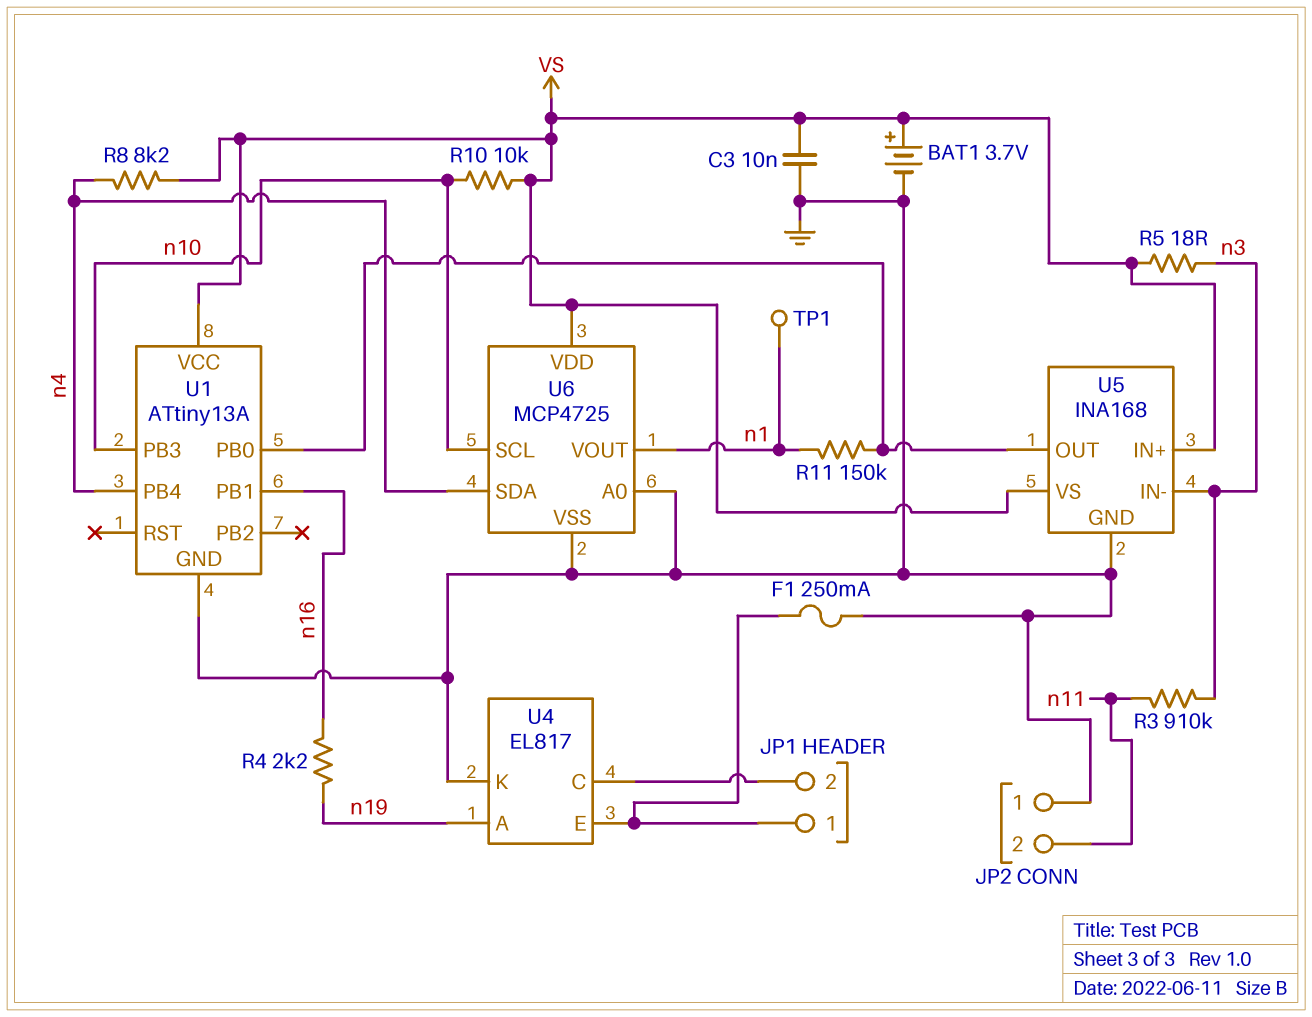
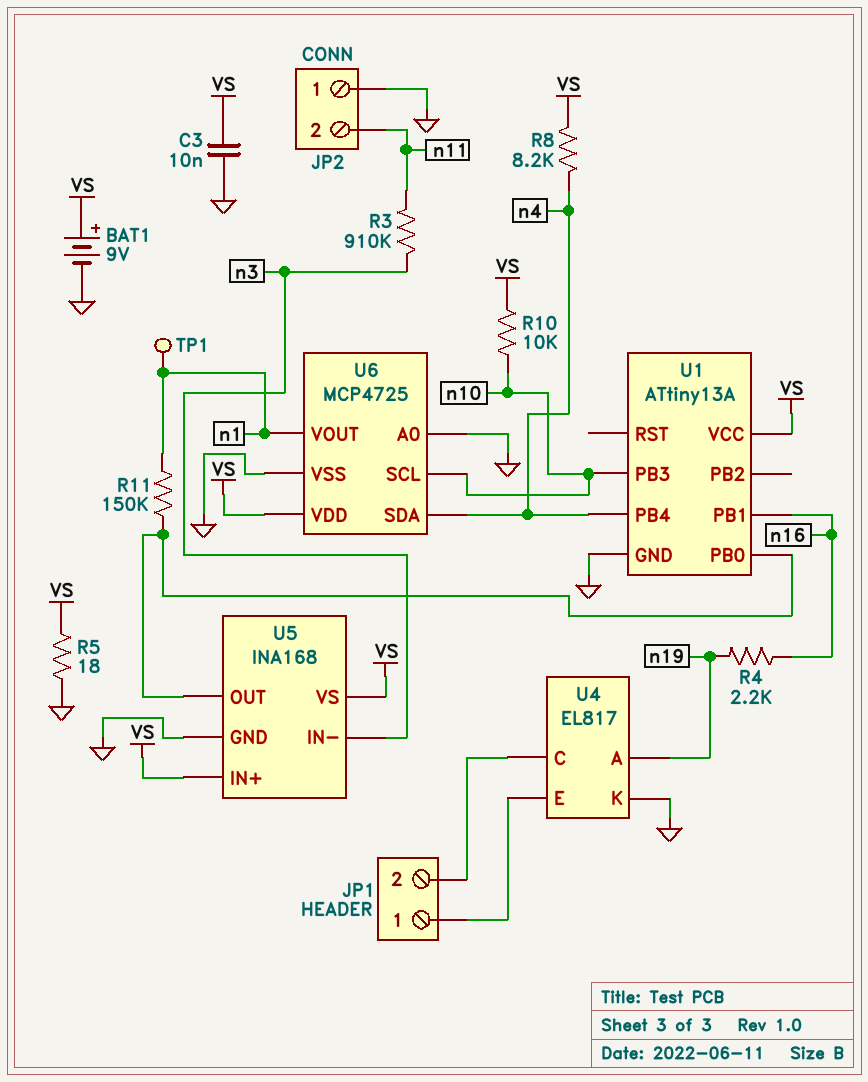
BAT1: 3.7V (plus VS, minus GND) -> 9V (plus VS, minus GND)
F1: 250mA (GND, JP1/1) -> none
R5: 18 (VS, n3) -> 18 (GND, VS)

